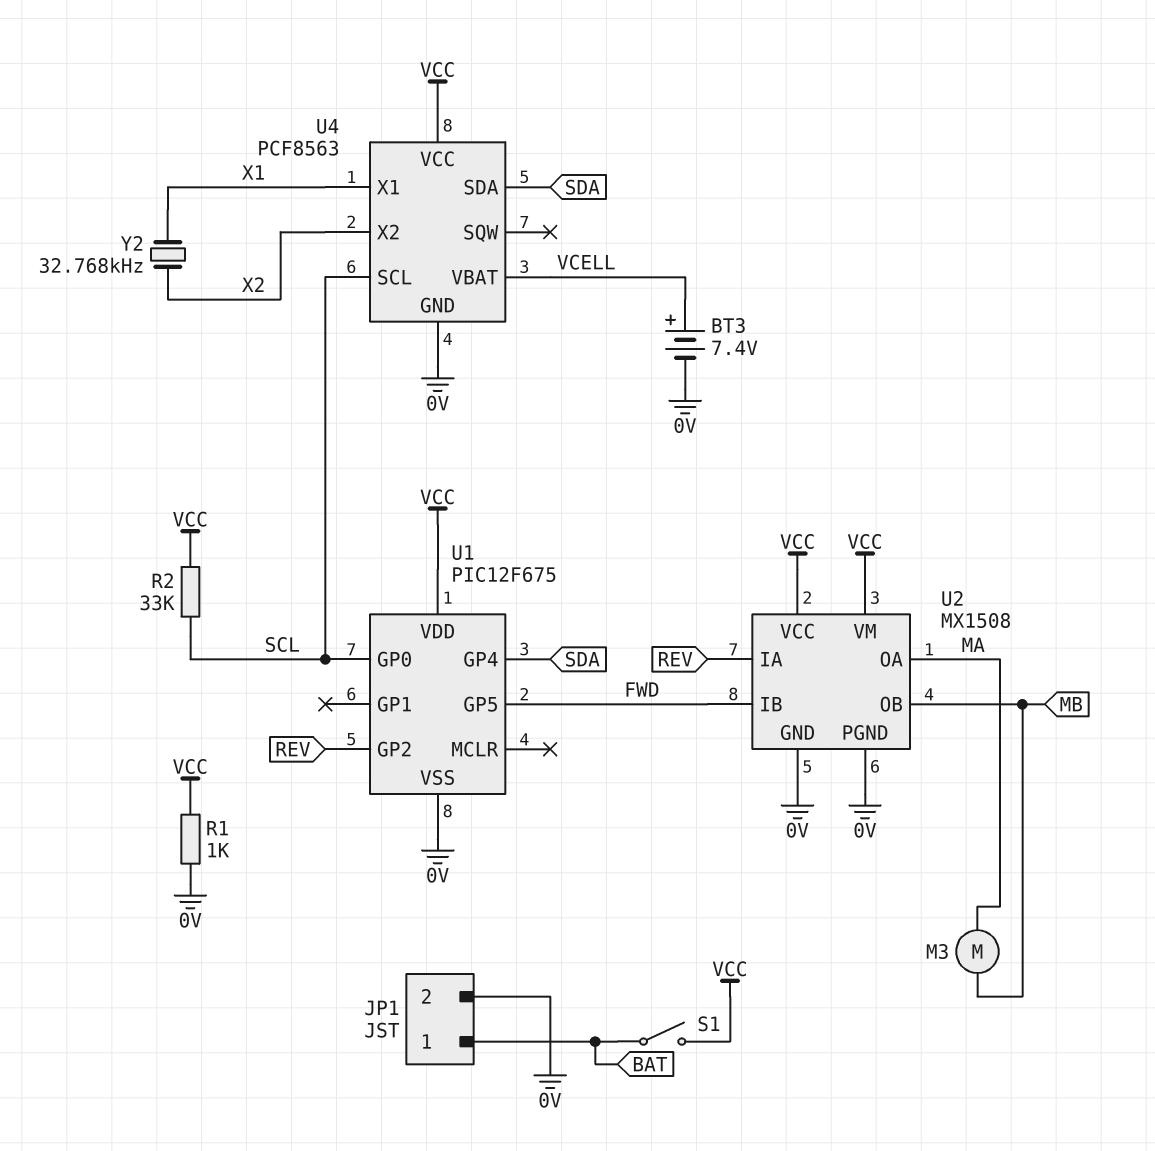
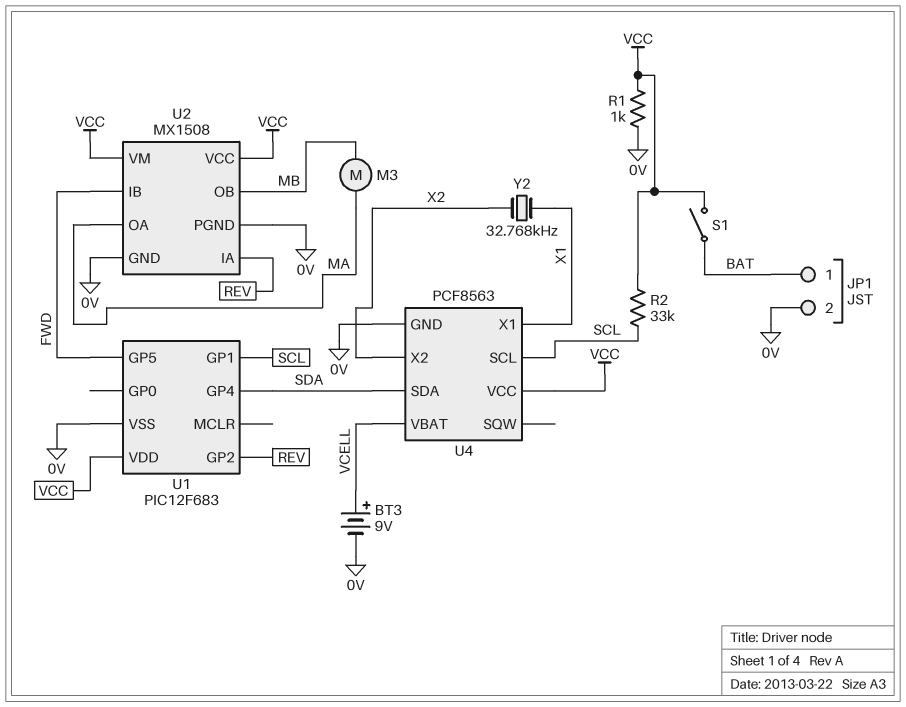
BT3: 7.4V (plus VCELL, minus 0V) -> 9V (plus VCELL, minus 0V)
U1: PIC12F675 -> PIC12F683
U1 pin GP0: SCL -> none
U1 pin GP1: none -> SCL

